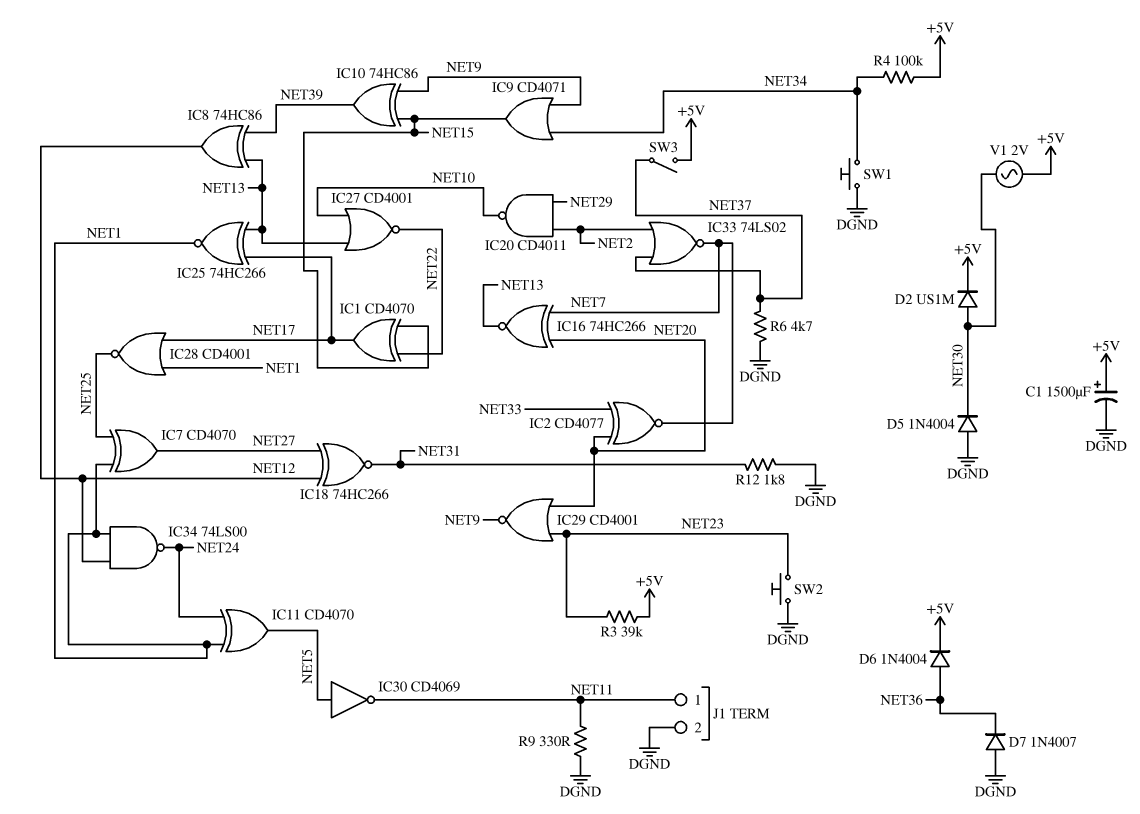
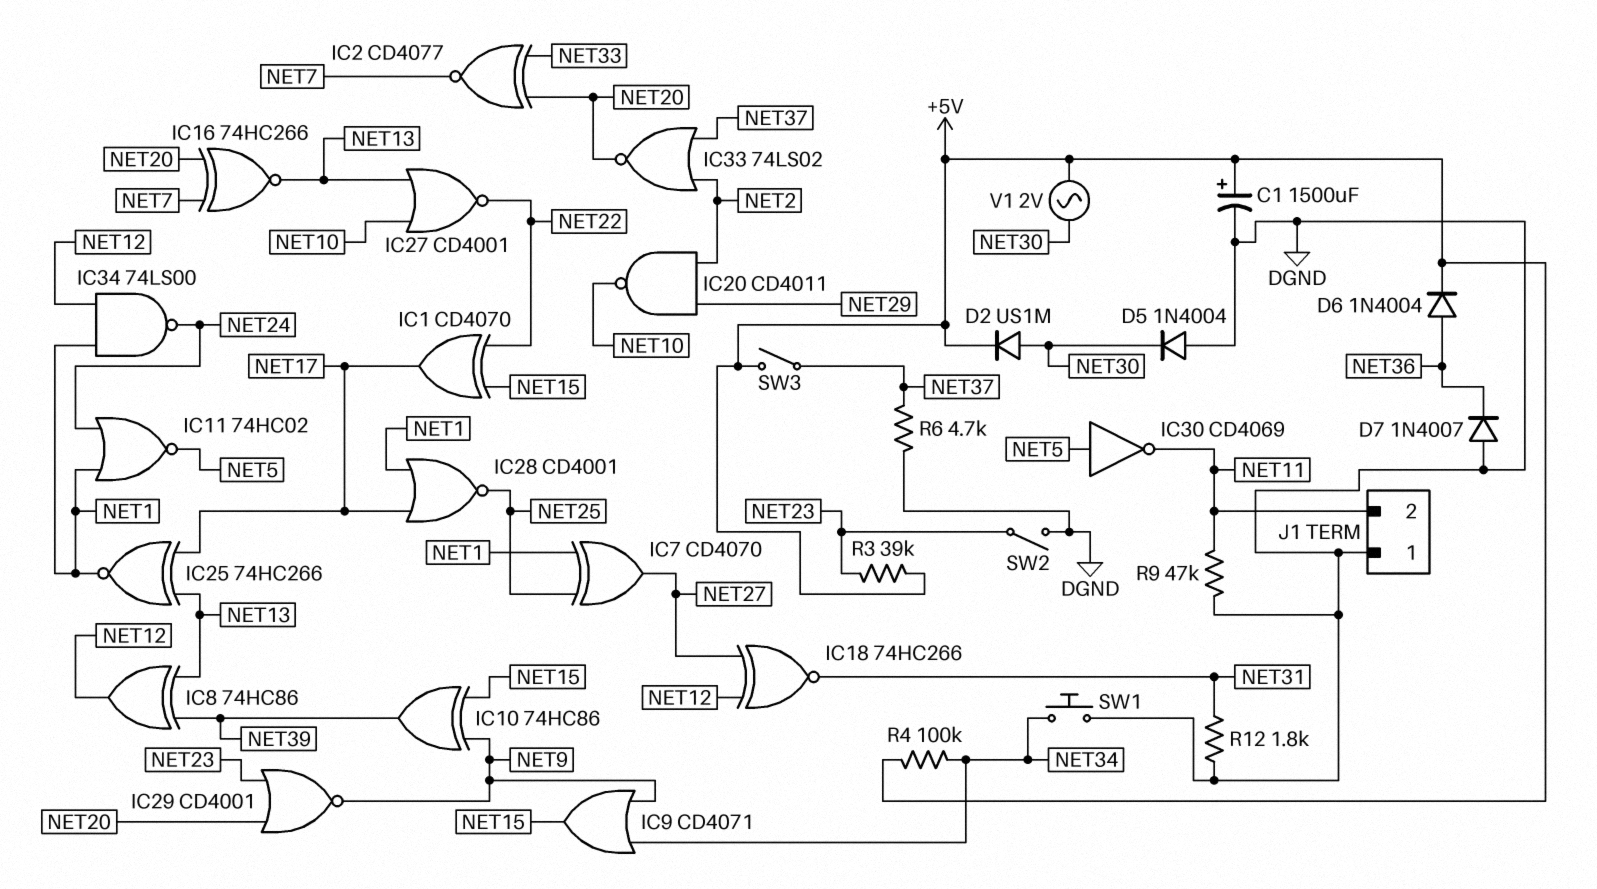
IC11: XOR CD4070 (in NET1, in NET24, out NET5) -> NOR 74HC02 (in NET1, in NET24, out NET5)
IC33: NOR 74LS02 (in NET2, in NET37, out NET7) -> NOR 74LS02 (in NET2, in NET37, out NET20)
J1 pin 1: NET11 -> DGND
J1 pin 2: DGND -> NET11
R9: 330 (DGND, NET11) -> 47k (DGND, NET11)
SW2: button (DGND, NET23) -> switch (DGND, NET23)

